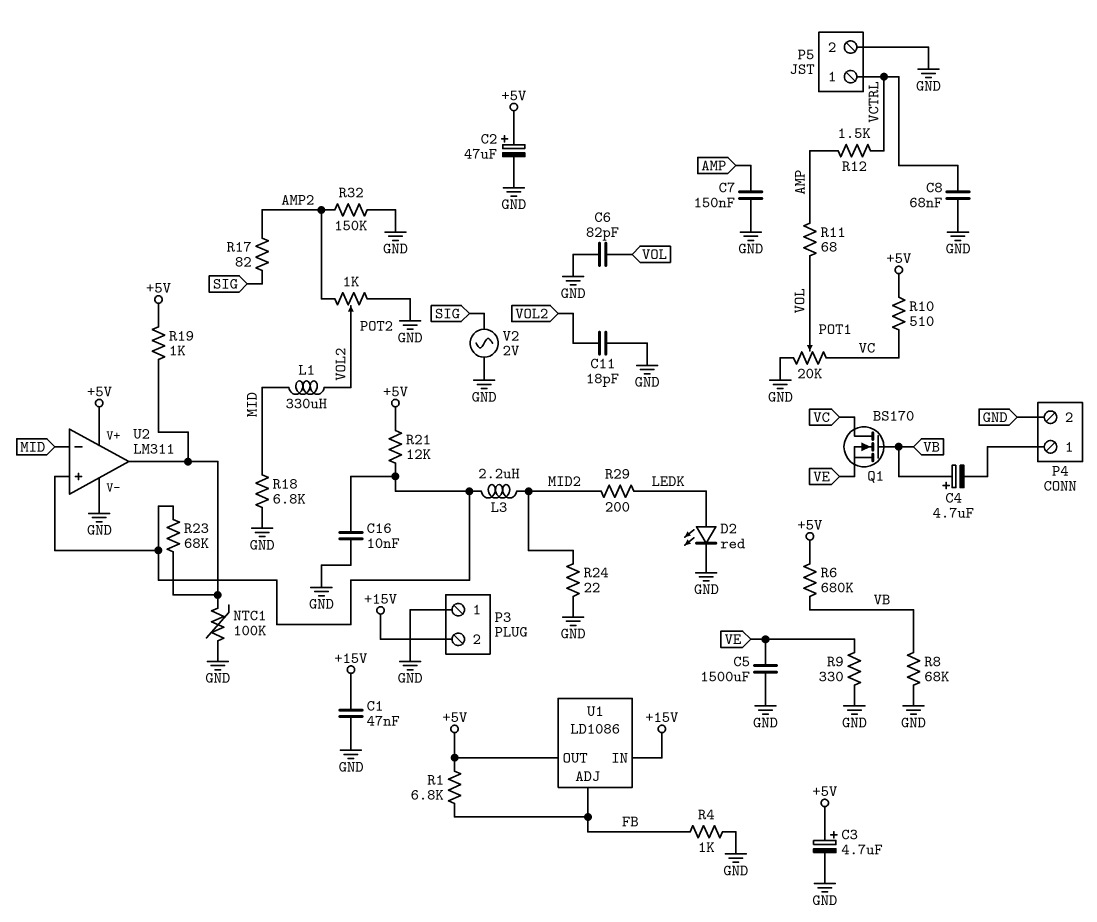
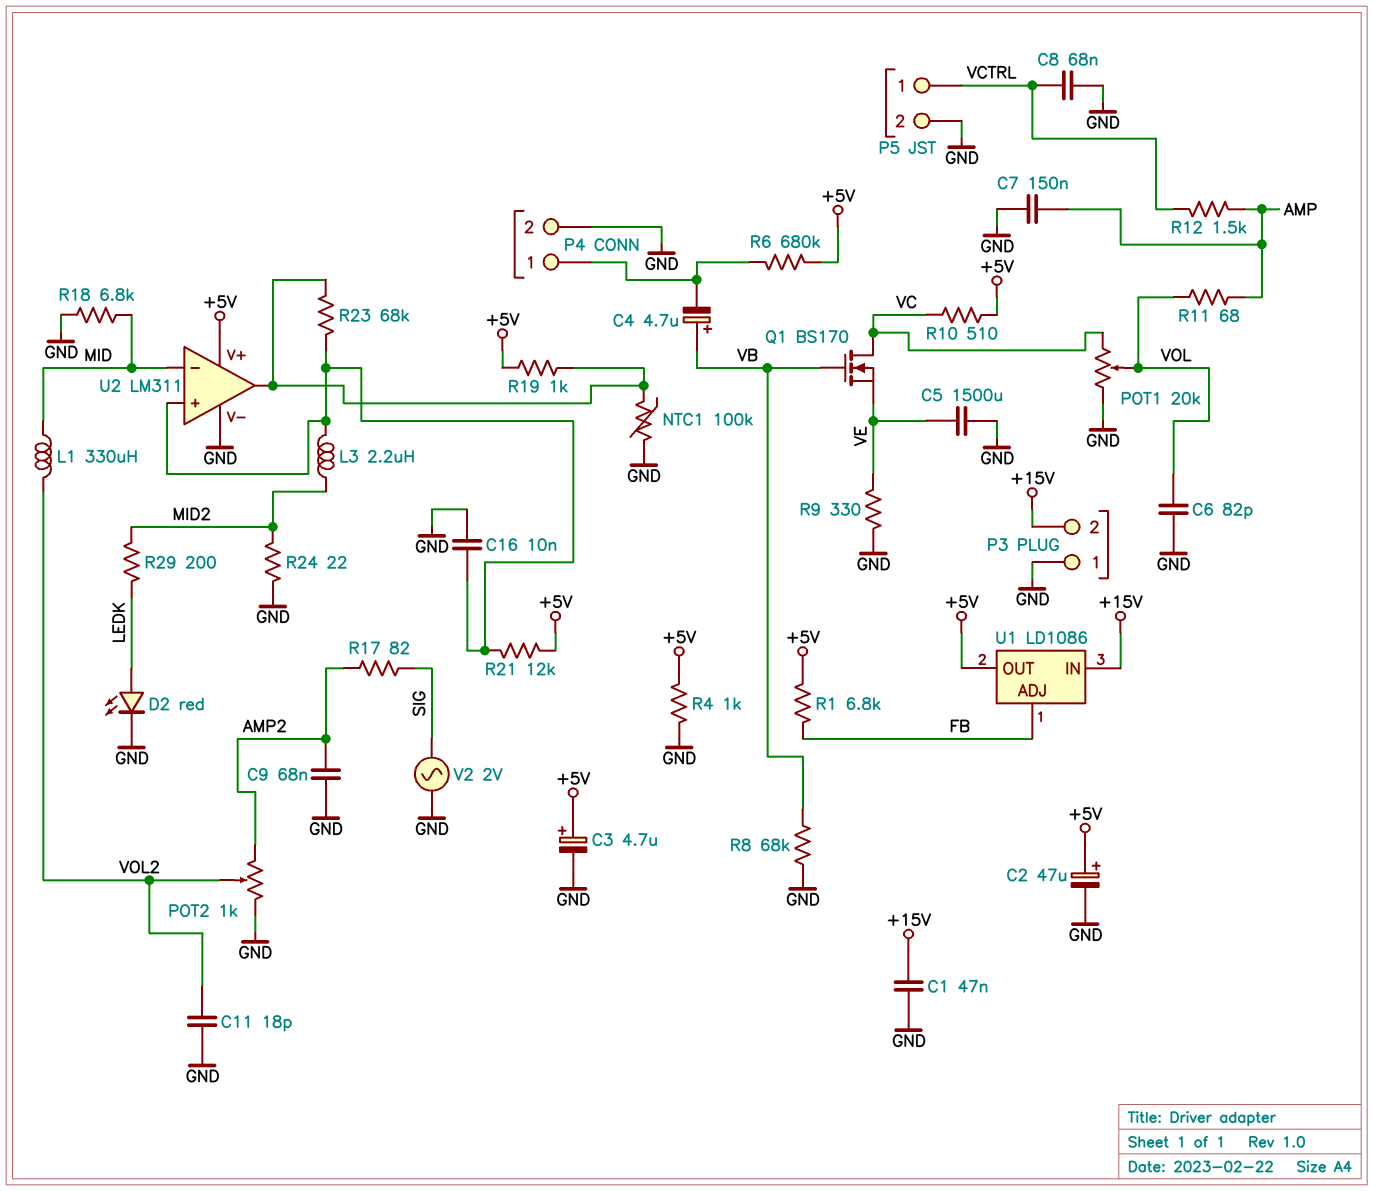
C9: none -> 68nF (AMP2, GND)
R4: 1k (FB, GND) -> 1k (+5V, GND)
R6: 680k (+5V, VB) -> 680k (+5V, P4/1)
R32: 150k (AMP2, GND) -> none

